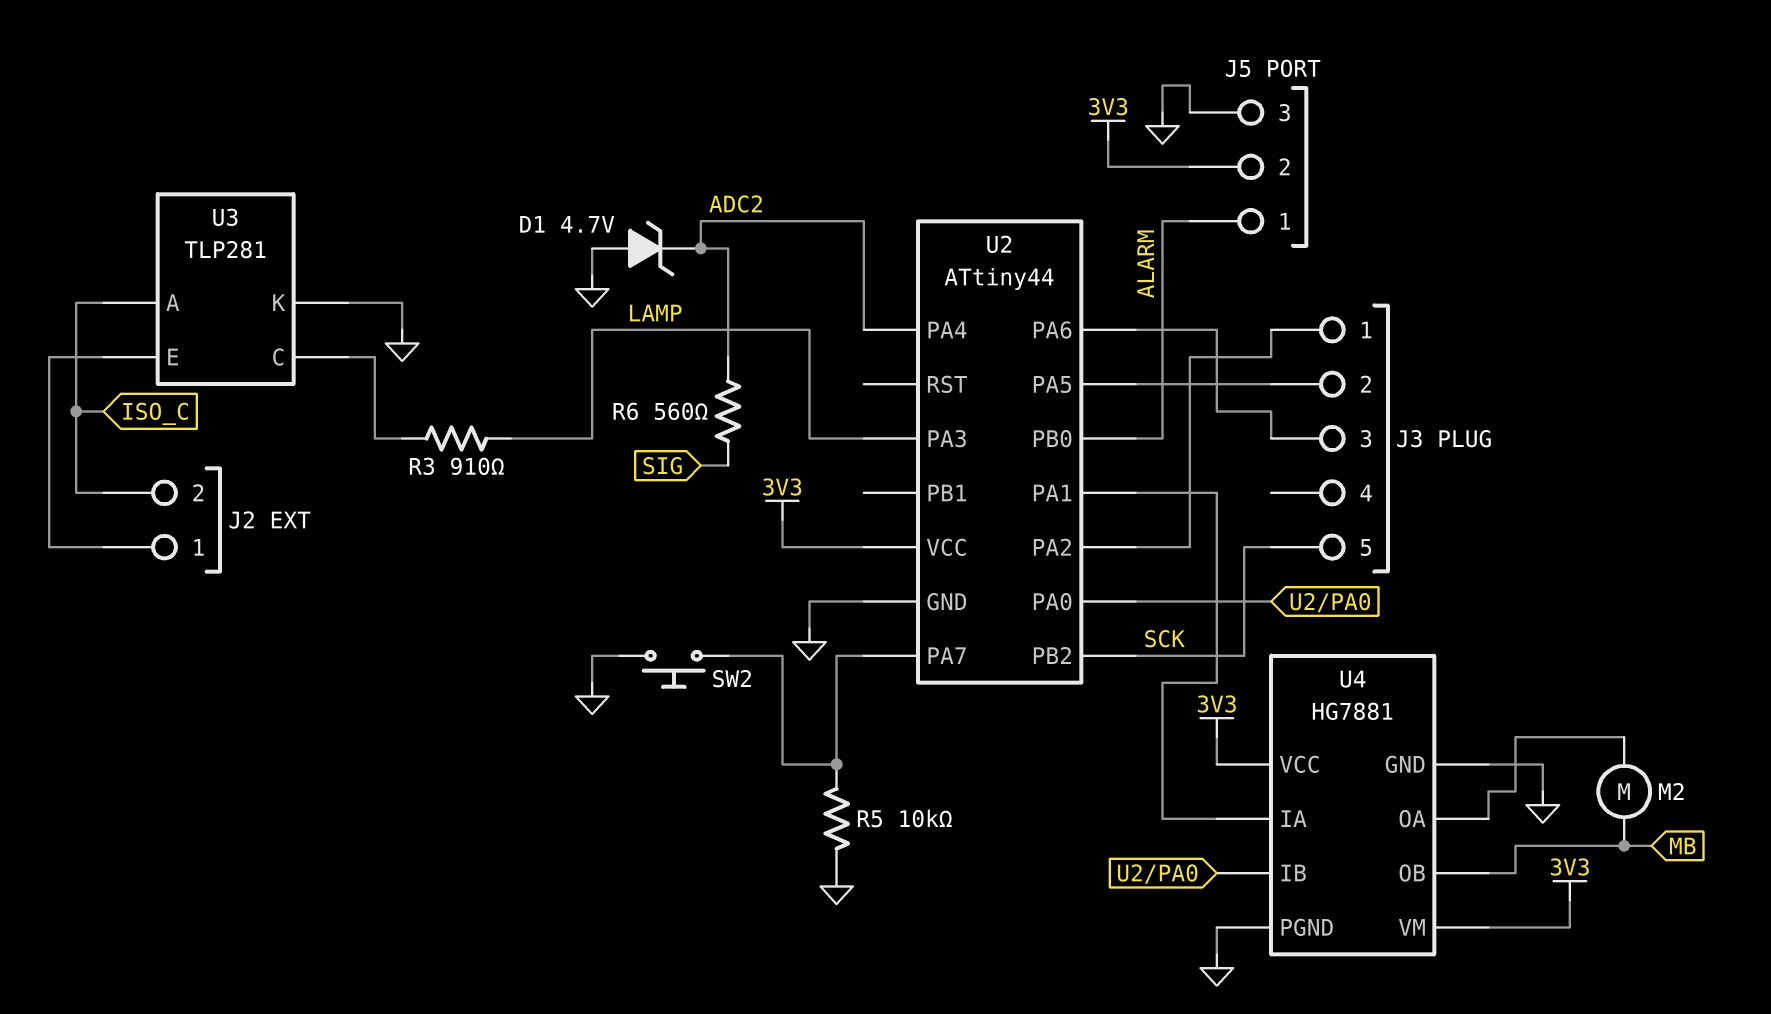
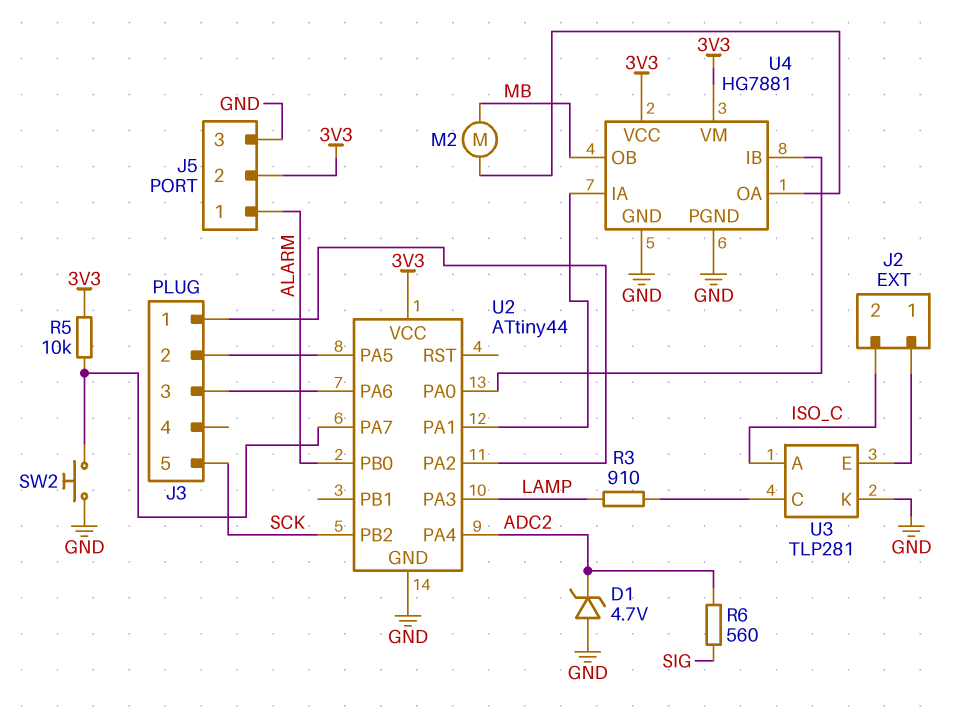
R5: 10k (GND, U2/PA7) -> 10k (3V3, U2/PA7)

